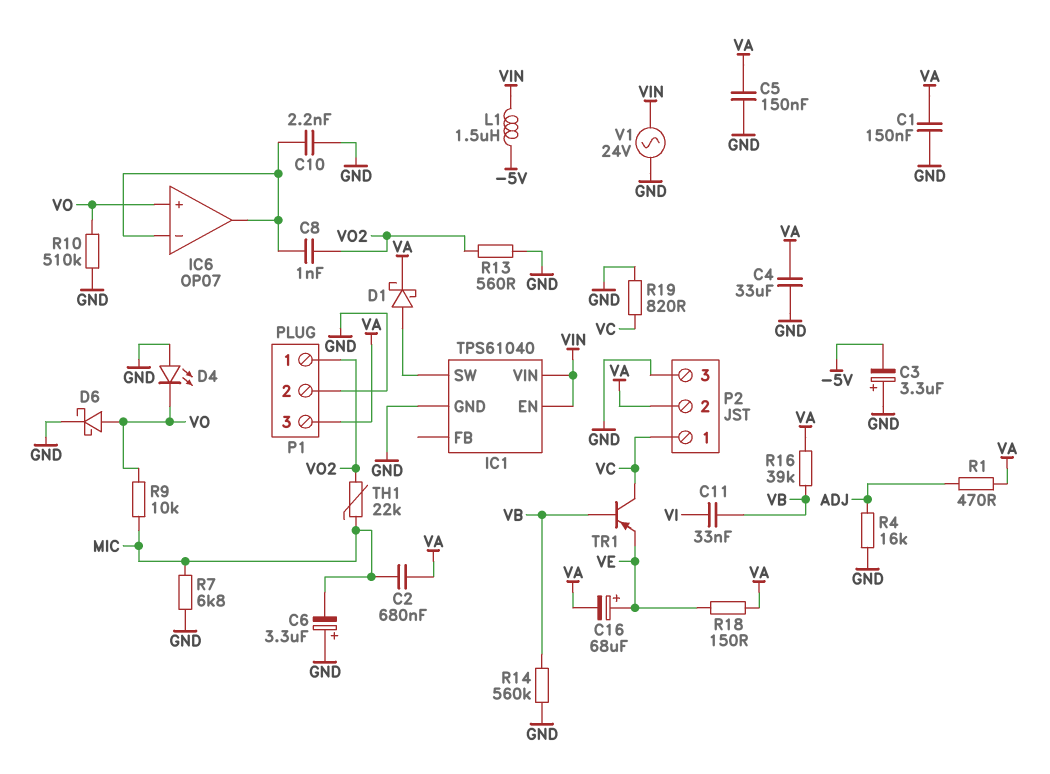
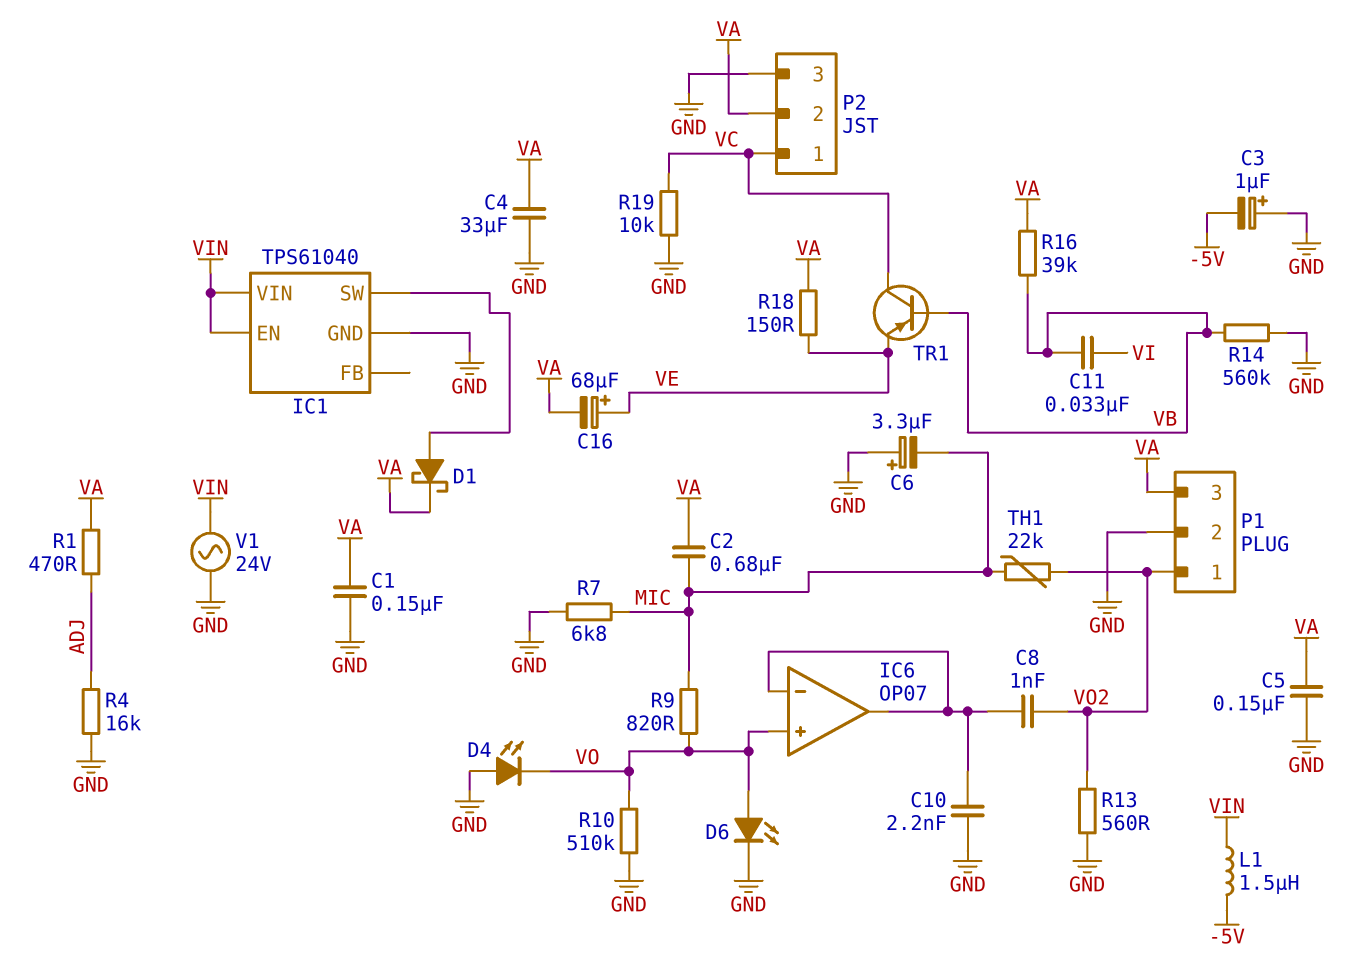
C3: 3.3uF (plus GND, minus -5V) -> 1uF (plus GND, minus -5V)
D6: schottky (A VO, K GND) -> LED (A VO, K GND)
R9: 10k (MIC, VO) -> 820 (MIC, VO)
R19: 820 (GND, VC) -> 10k (GND, VC)

